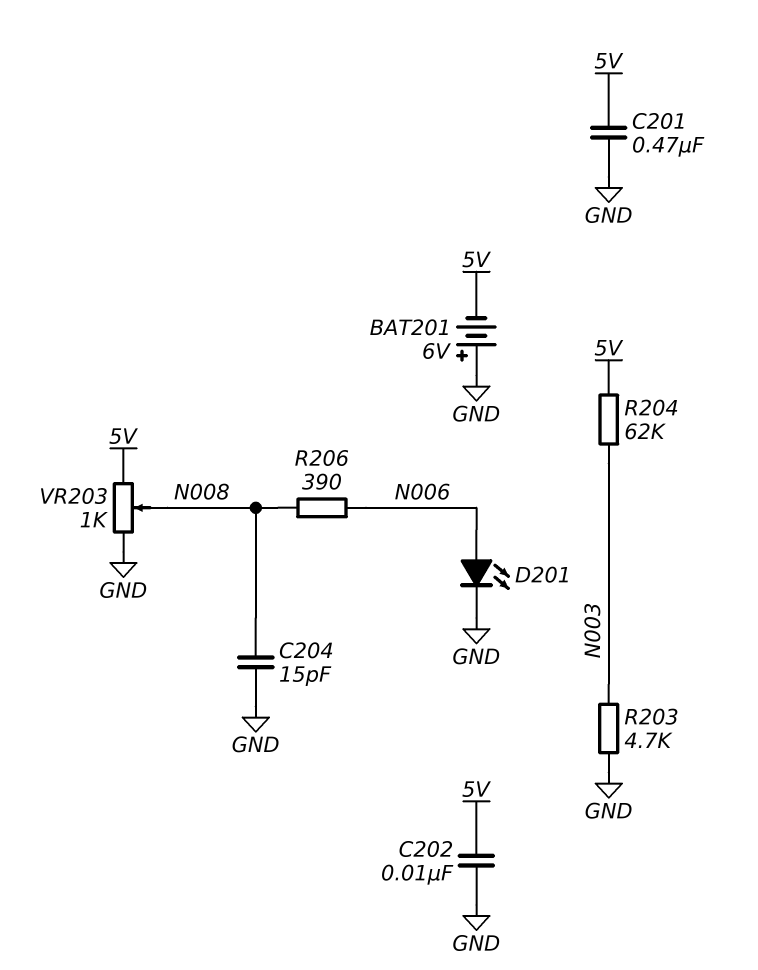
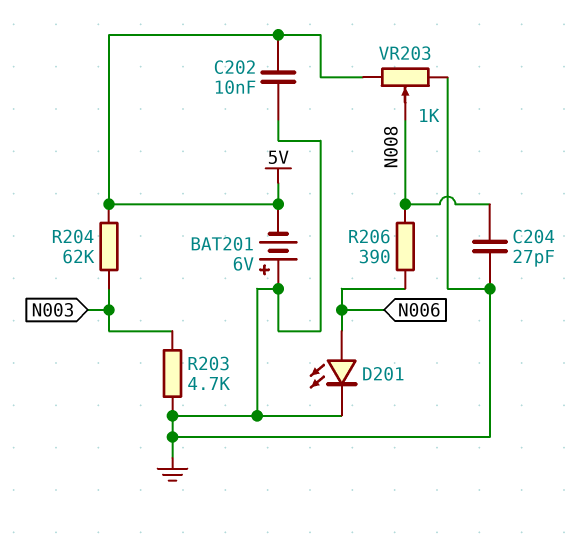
C201: 470nF (5V, GND) -> none
C204: 15pF (GND, N008) -> 27pF (GND, N008)

